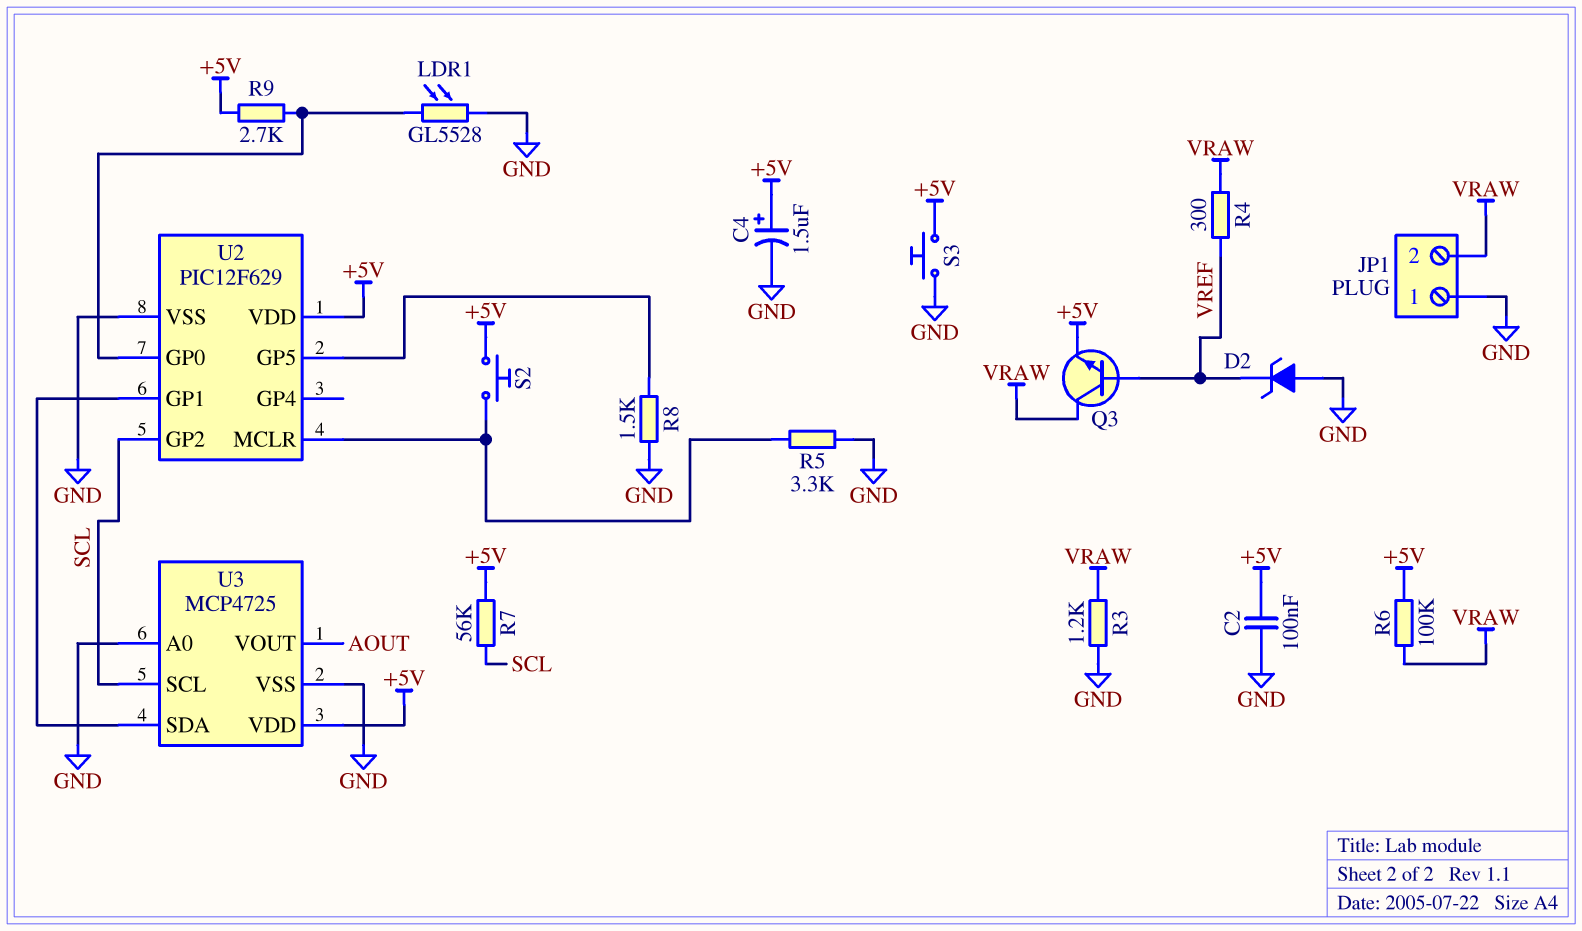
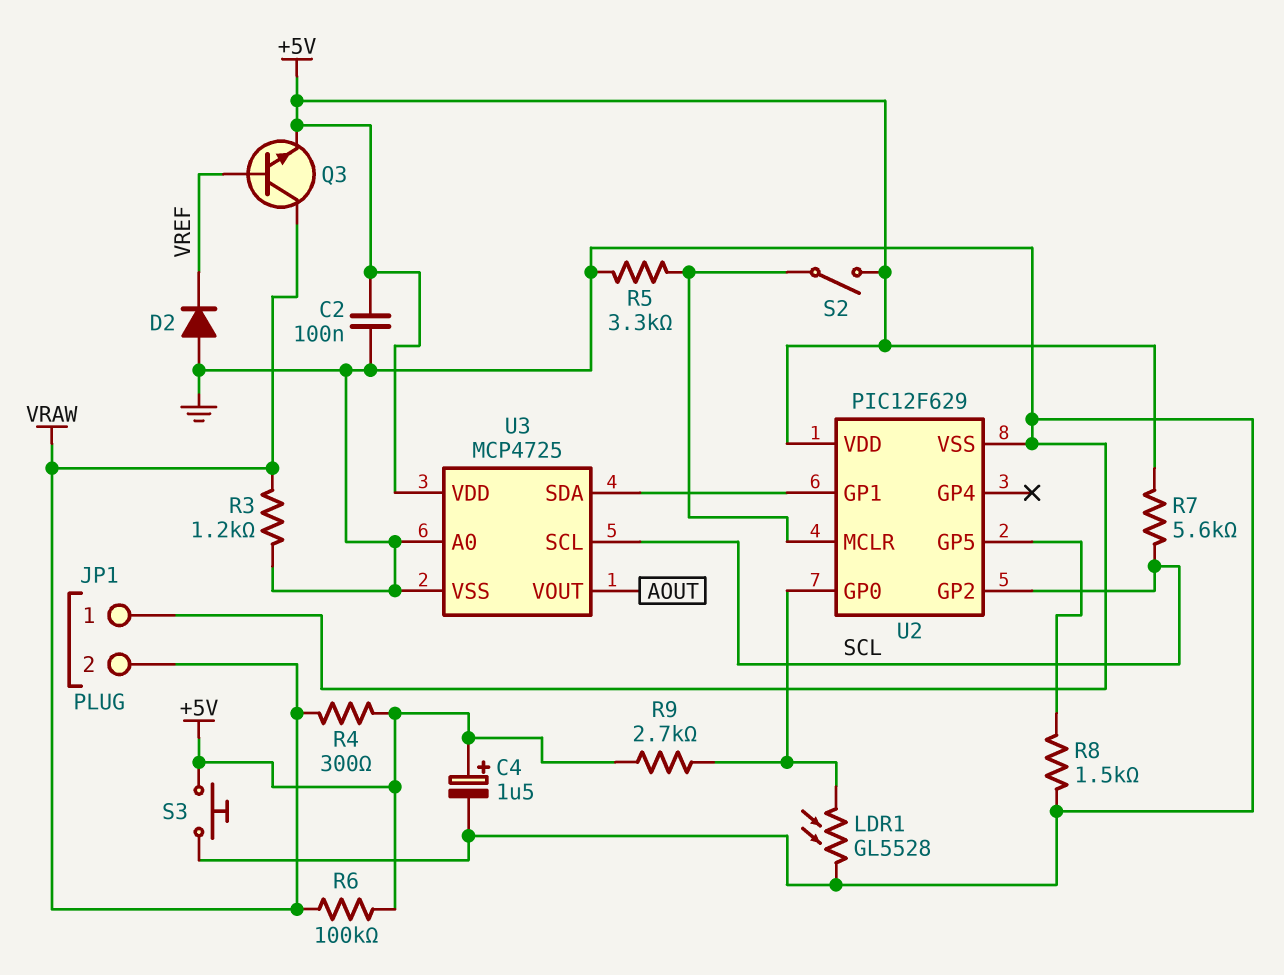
D2: zener (A GND, K VREF) -> diode (A GND, K VREF)
R4: 300 (VRAW, VREF) -> 300 (+5V, VRAW)
R7: 56k (+5V, SCL) -> 5.6k (+5V, SCL)
S2: button (+5V, U2/MCLR) -> switch (+5V, U2/MCLR)

